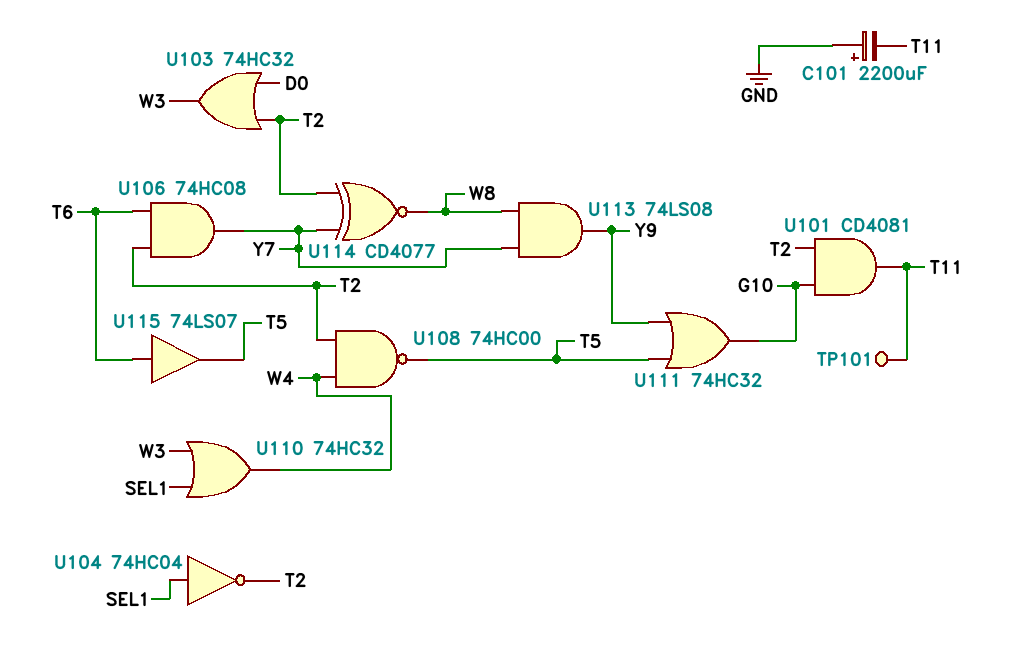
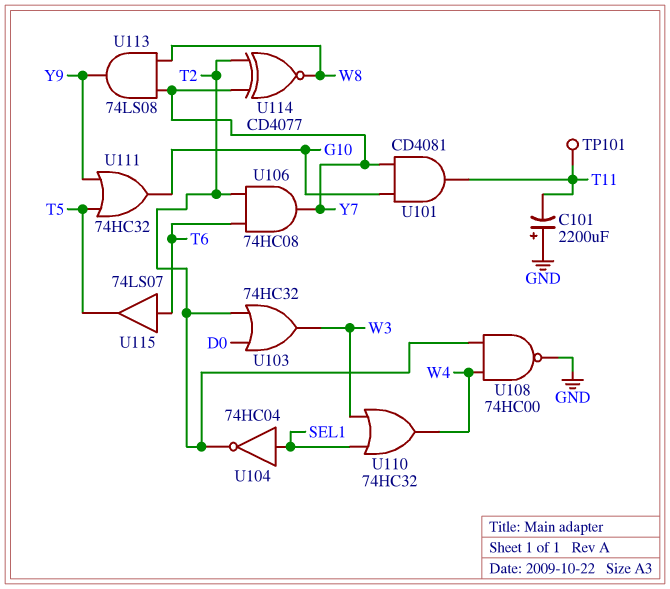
U101: AND CD4081 (in G10, in T2, out T11) -> AND CD4081 (in G10, in Y7, out T11)
U108: NAND 74HC00 (in T2, in W4, out T5) -> NAND 74HC00 (in T2, in W4, out GND)

